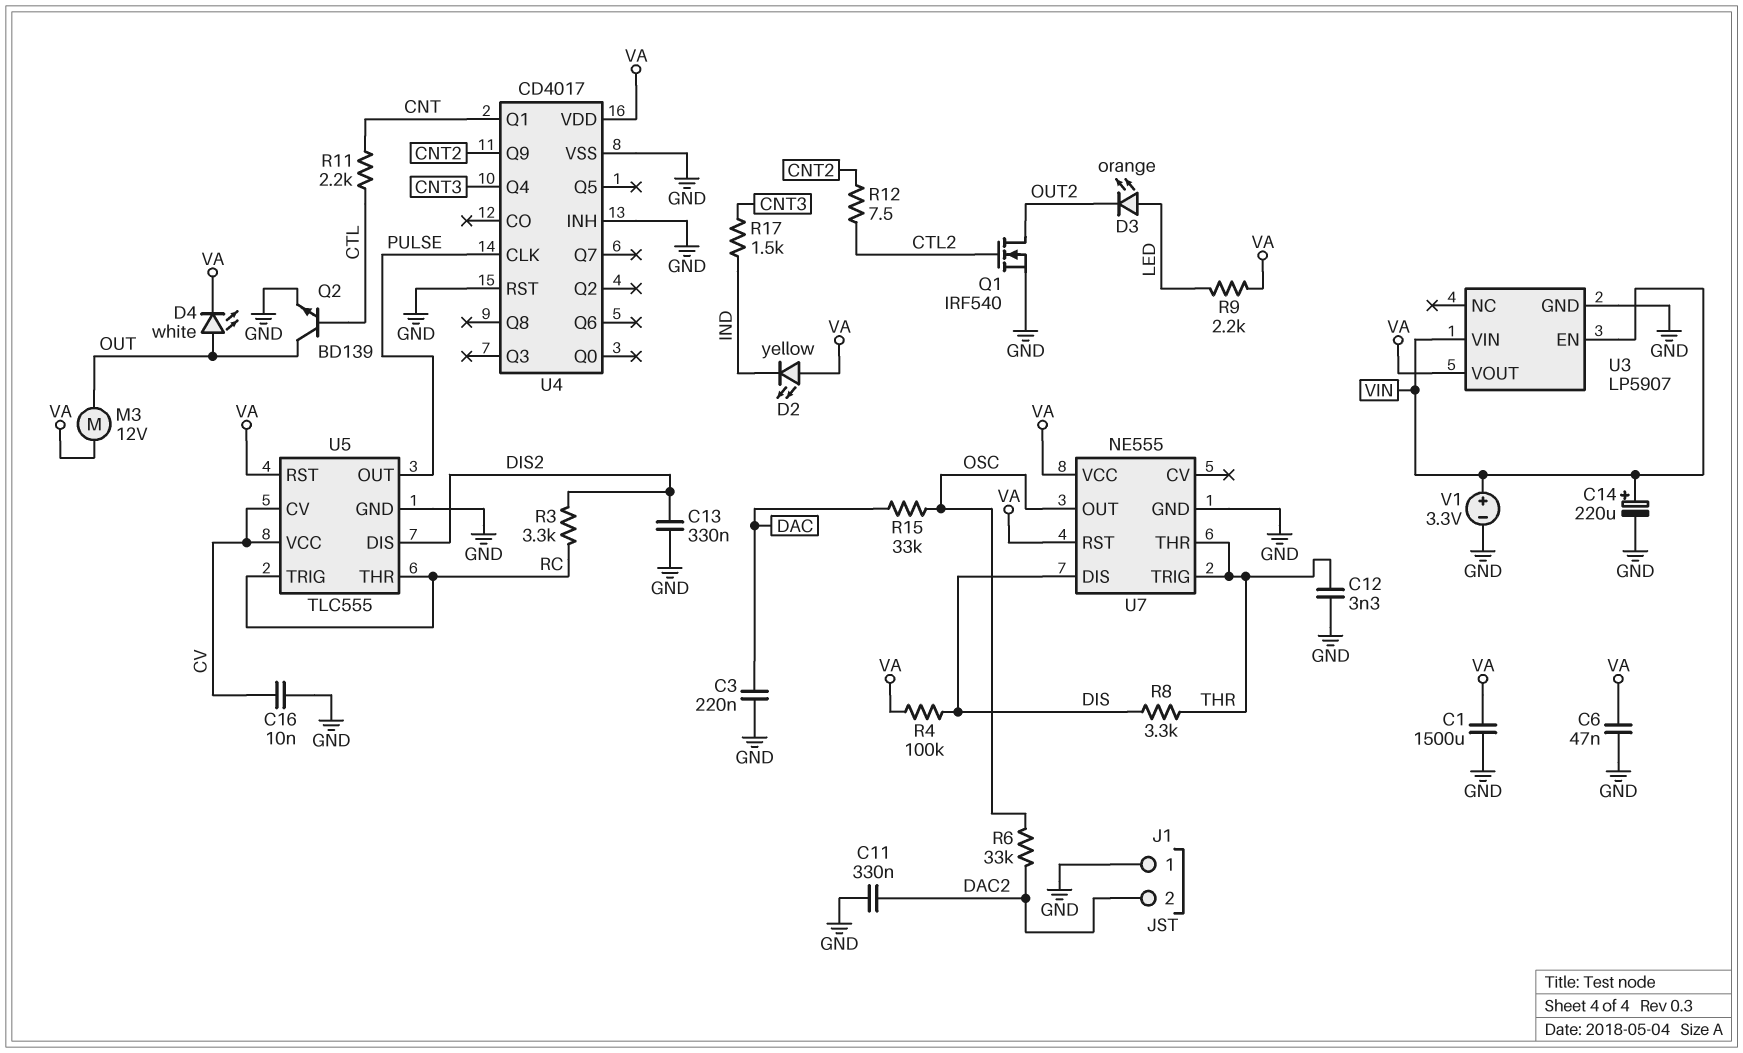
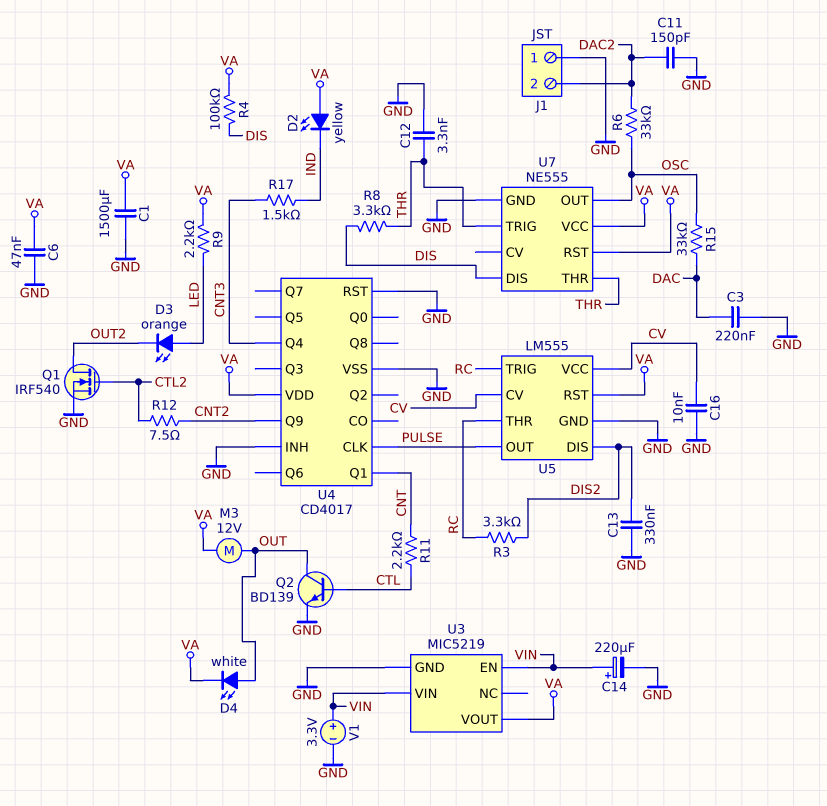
C11: 330nF (DAC2, GND) -> 150pF (DAC2, GND)
U3: LP5907 -> MIC5219
U5: TLC555 -> LM555

